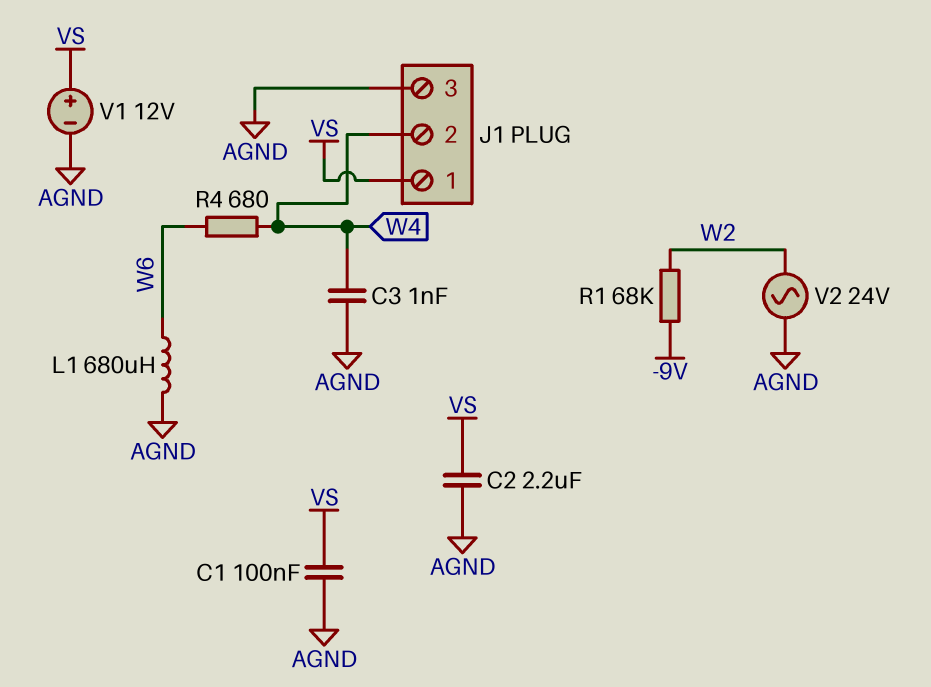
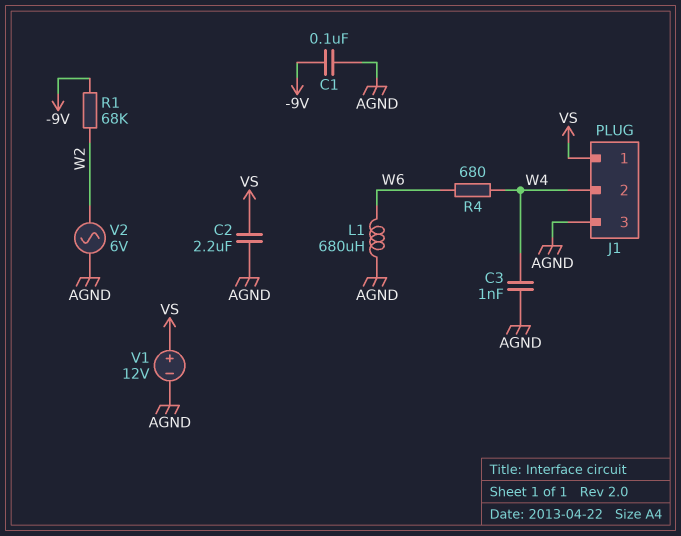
C1: 100nF (AGND, VS) -> 100nF (-9V, AGND)
V2: AC 24V (AGND, W2) -> AC 6V (AGND, W2)

